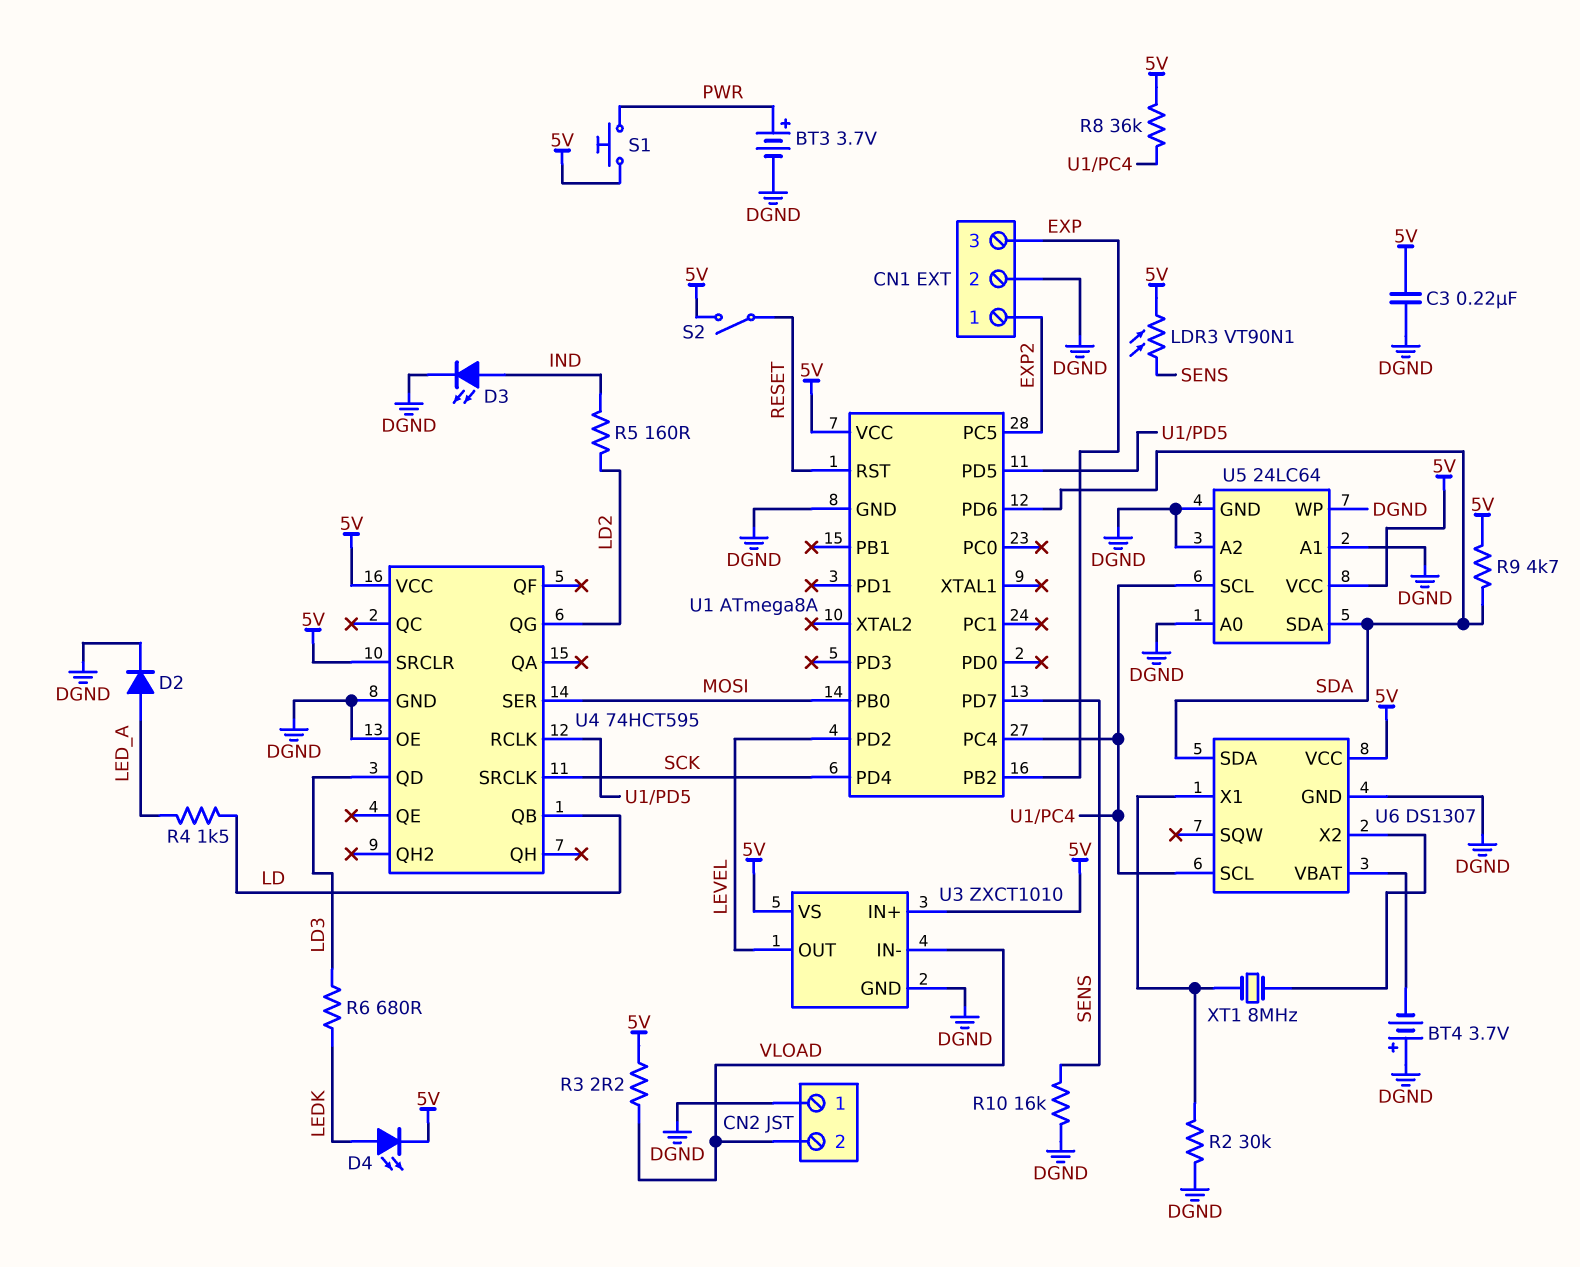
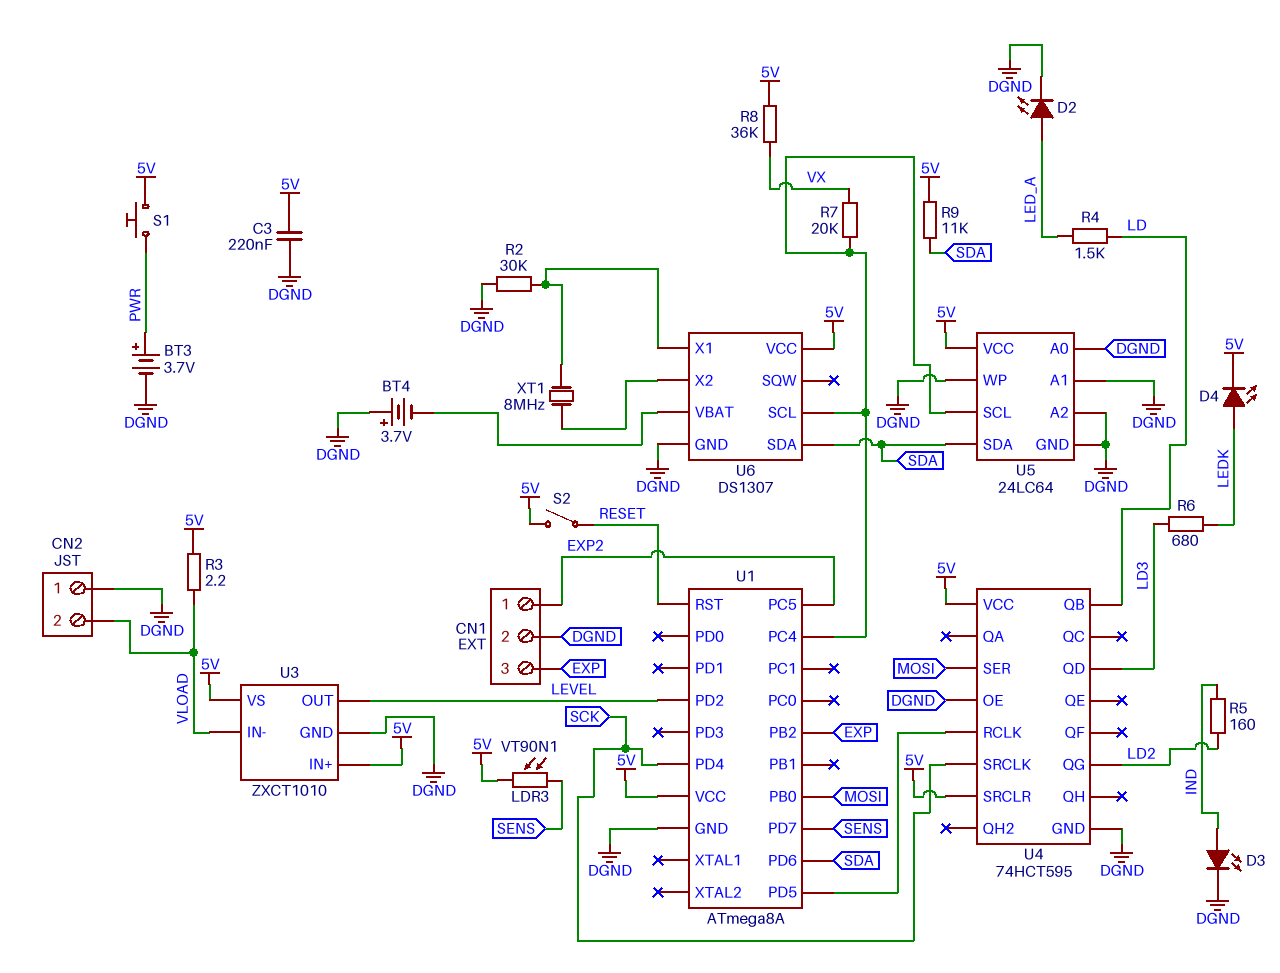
D2: diode (A LED_A, K DGND) -> LED (A LED_A, K DGND)
R7: none -> 20k (U1/PC4, VX)
R8: 36k (5V, U1/PC4) -> 36k (5V, VX)
R9: 4.7k (5V, SDA) -> 11k (5V, SDA)
R10: 16k (DGND, SENS) -> none

